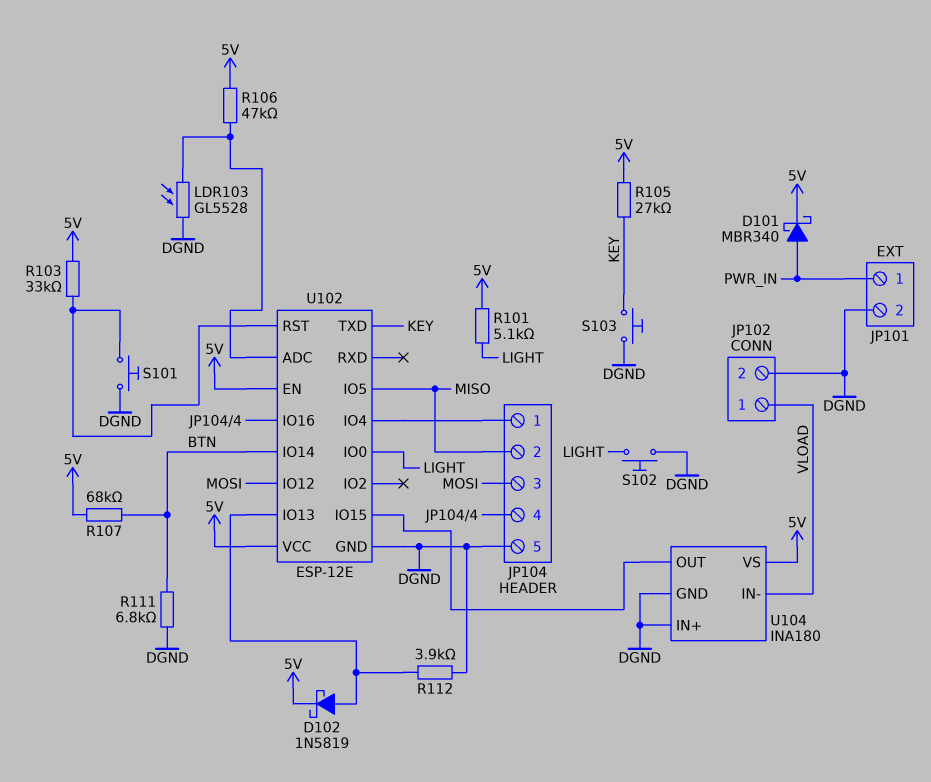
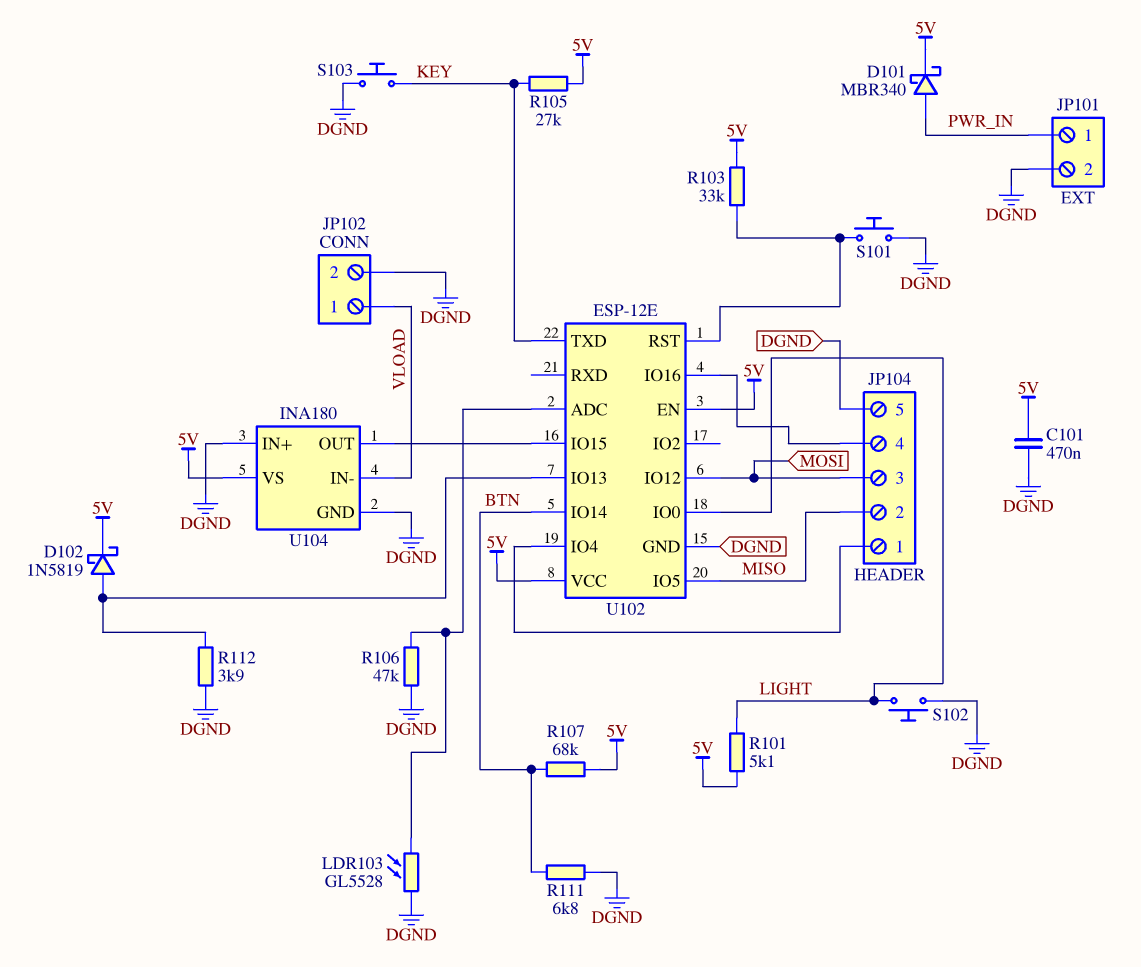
C101: none -> 470nF (5V, DGND)
R106: 47k (5V, U102/ADC) -> 47k (DGND, U102/ADC)

